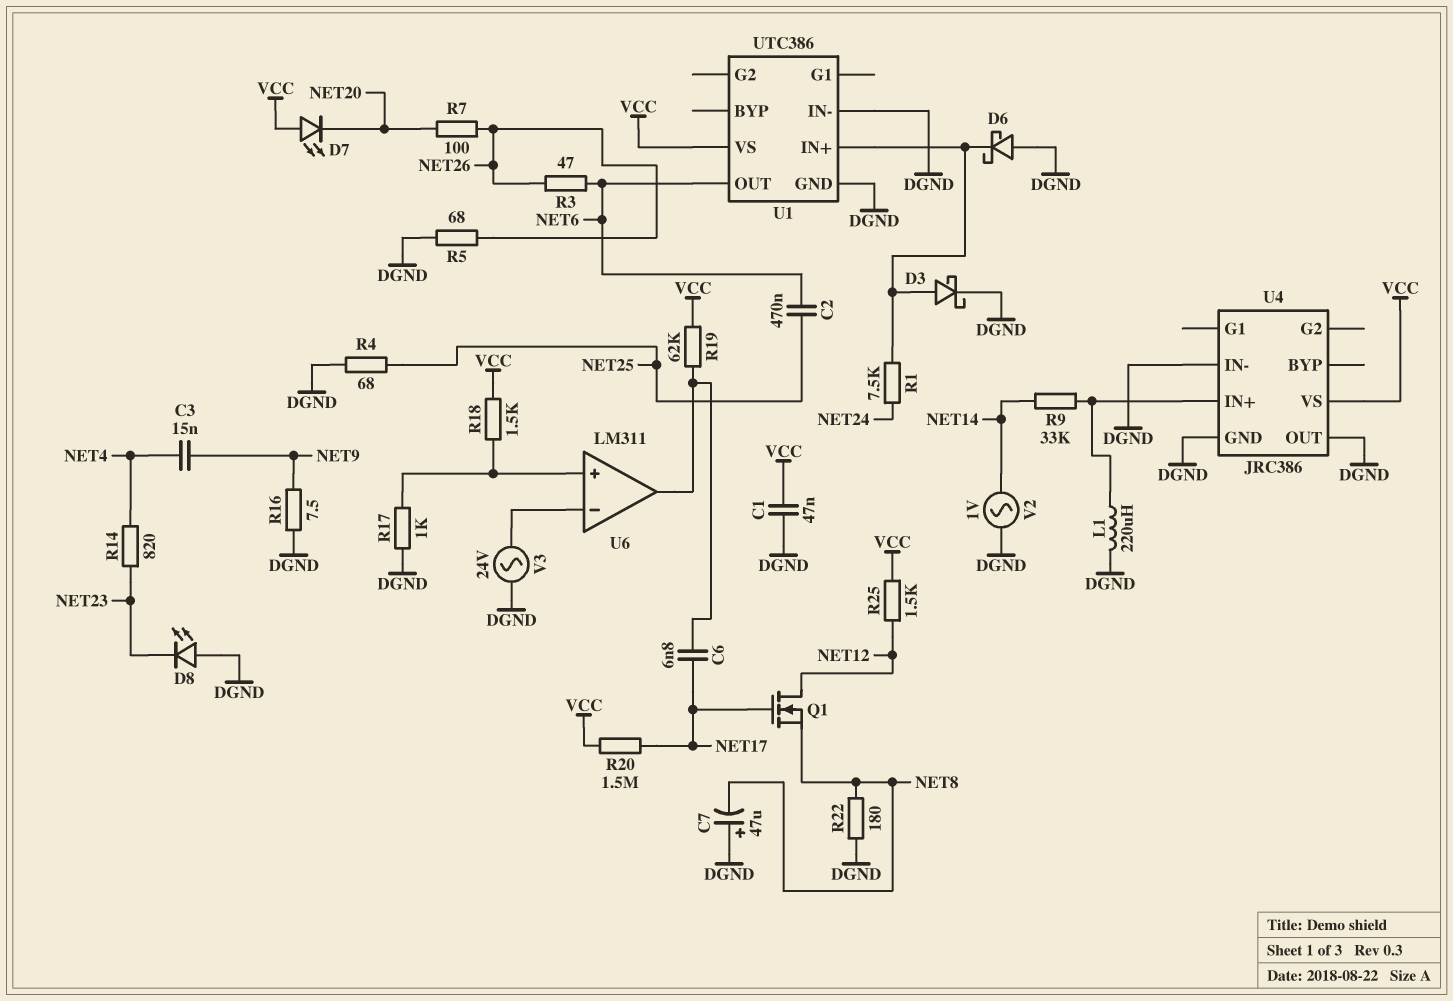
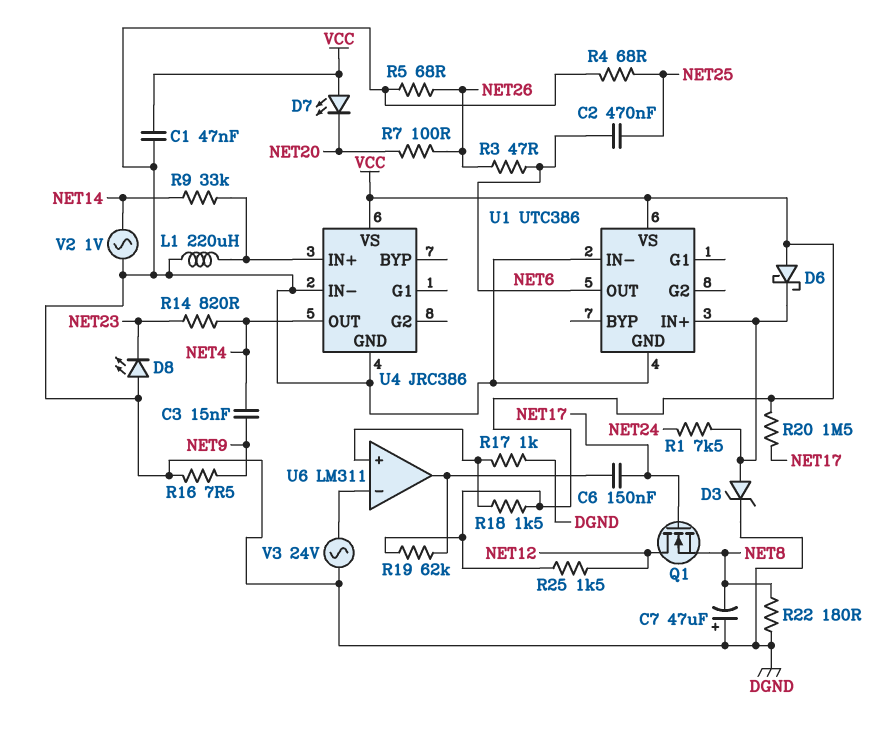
C6: 6.8nF (NET17, U6/out) -> 150nF (NET17, U6/out)
D3: schottky (A U1/IN+, K DGND) -> zener (A U1/IN+, K DGND)
D6: schottky (A DGND, K U1/IN+) -> schottky (A VCC, K U1/IN+)
U4 pin OUT: DGND -> NET4

